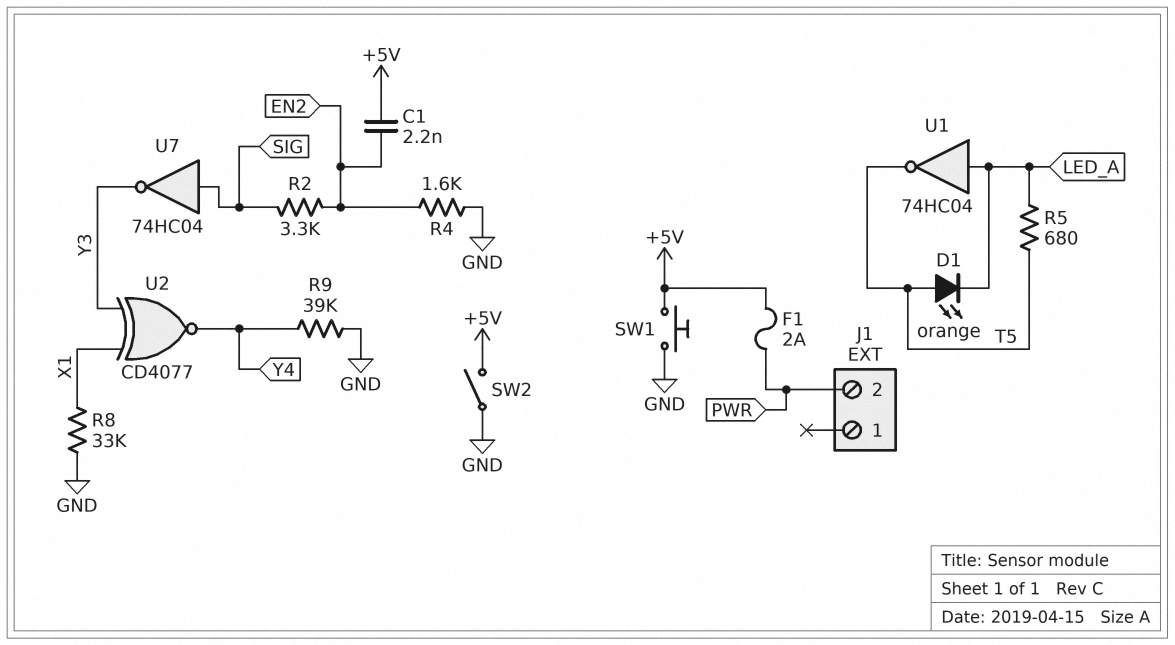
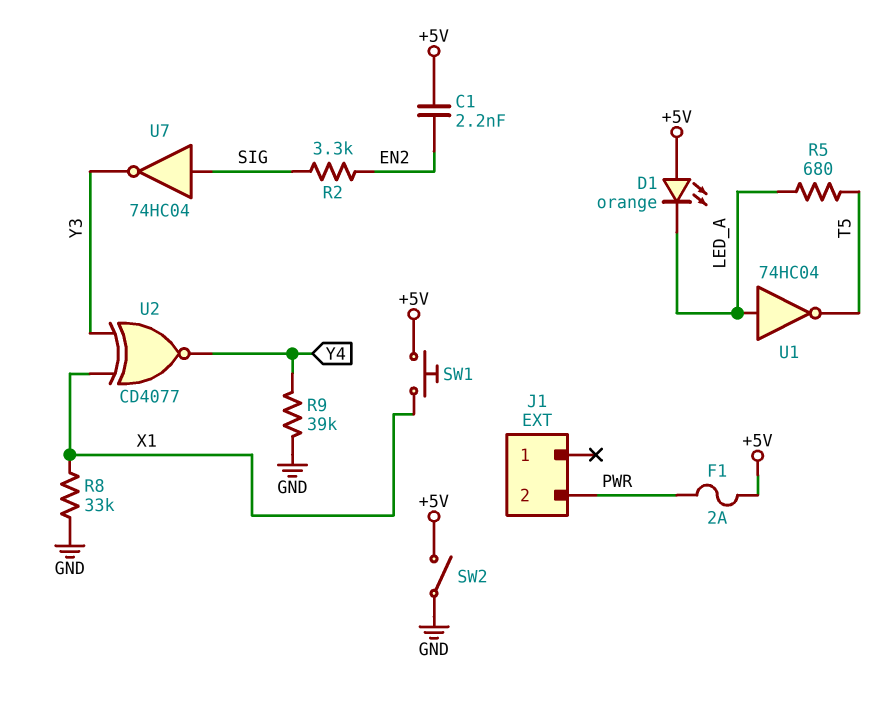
D1: LED orange (A T5, K LED_A) -> LED orange (A +5V, K LED_A)
R4: 1.6k (EN2, GND) -> none
SW1: button (+5V, GND) -> button (+5V, X1)

